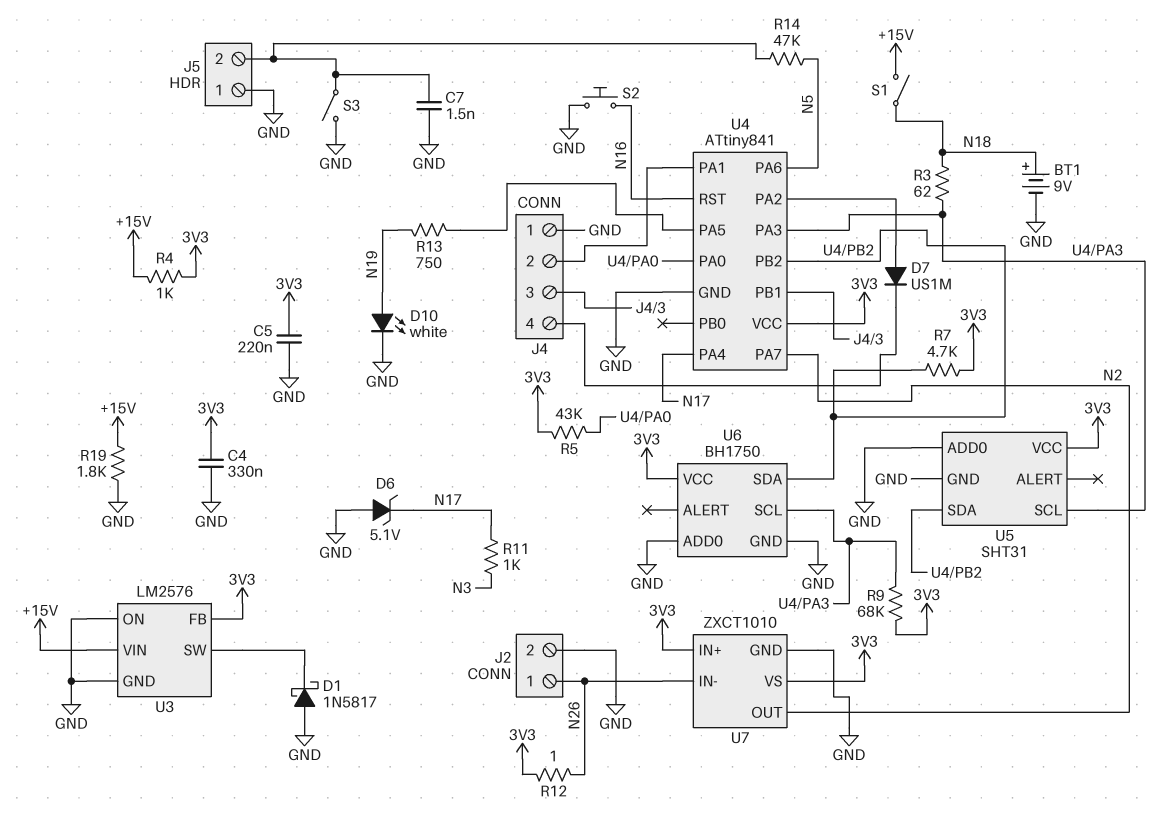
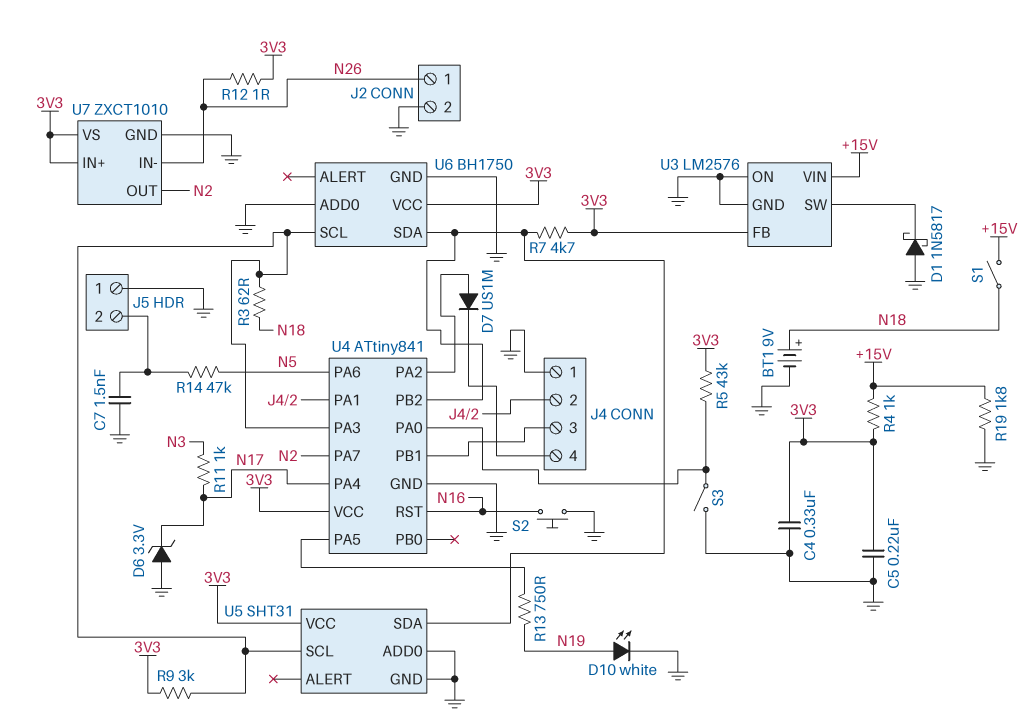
D6: zener 5.1V (A GND, K N17) -> zener 3.3V (A GND, K N17)
R9: 68k (3V3, U4/PA3) -> 3k (3V3, U4/PA3)
S3: switch (GND, J5/2) -> switch (GND, U4/PA0)

